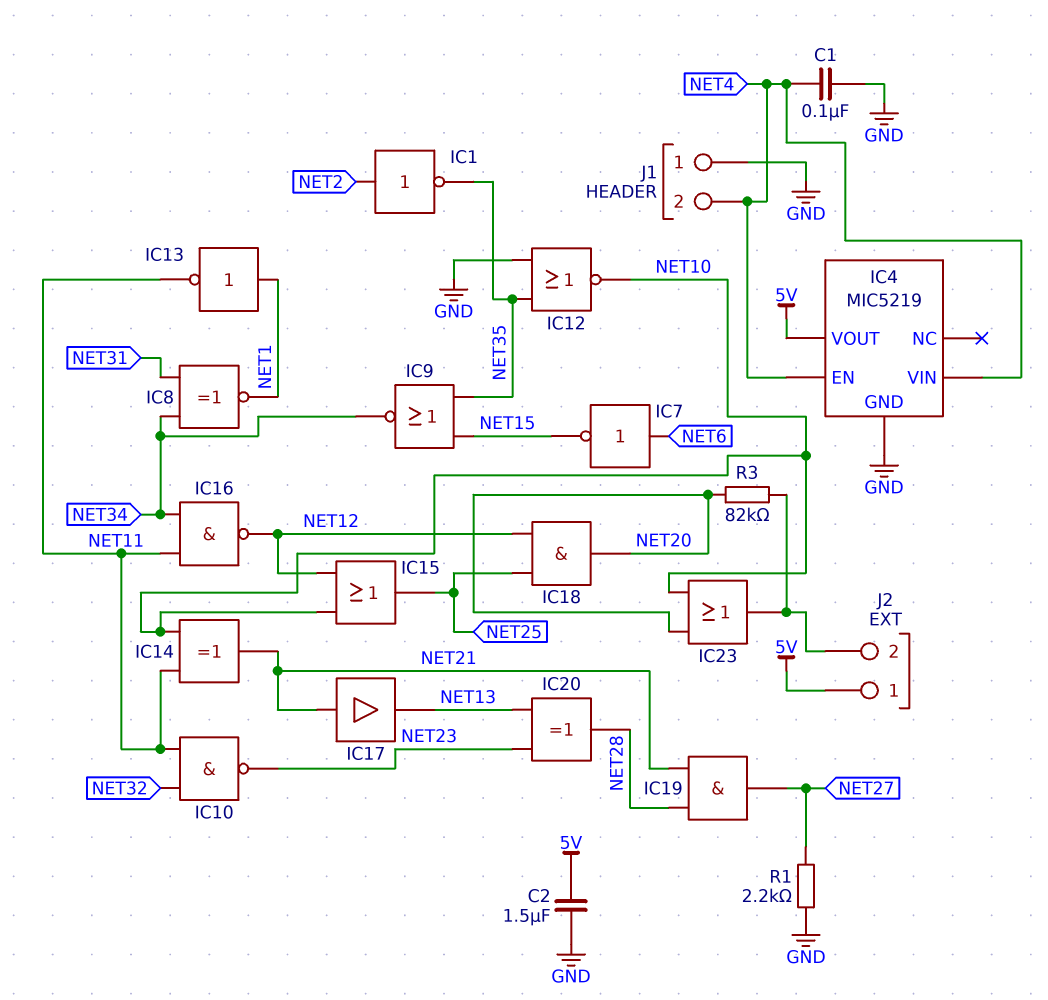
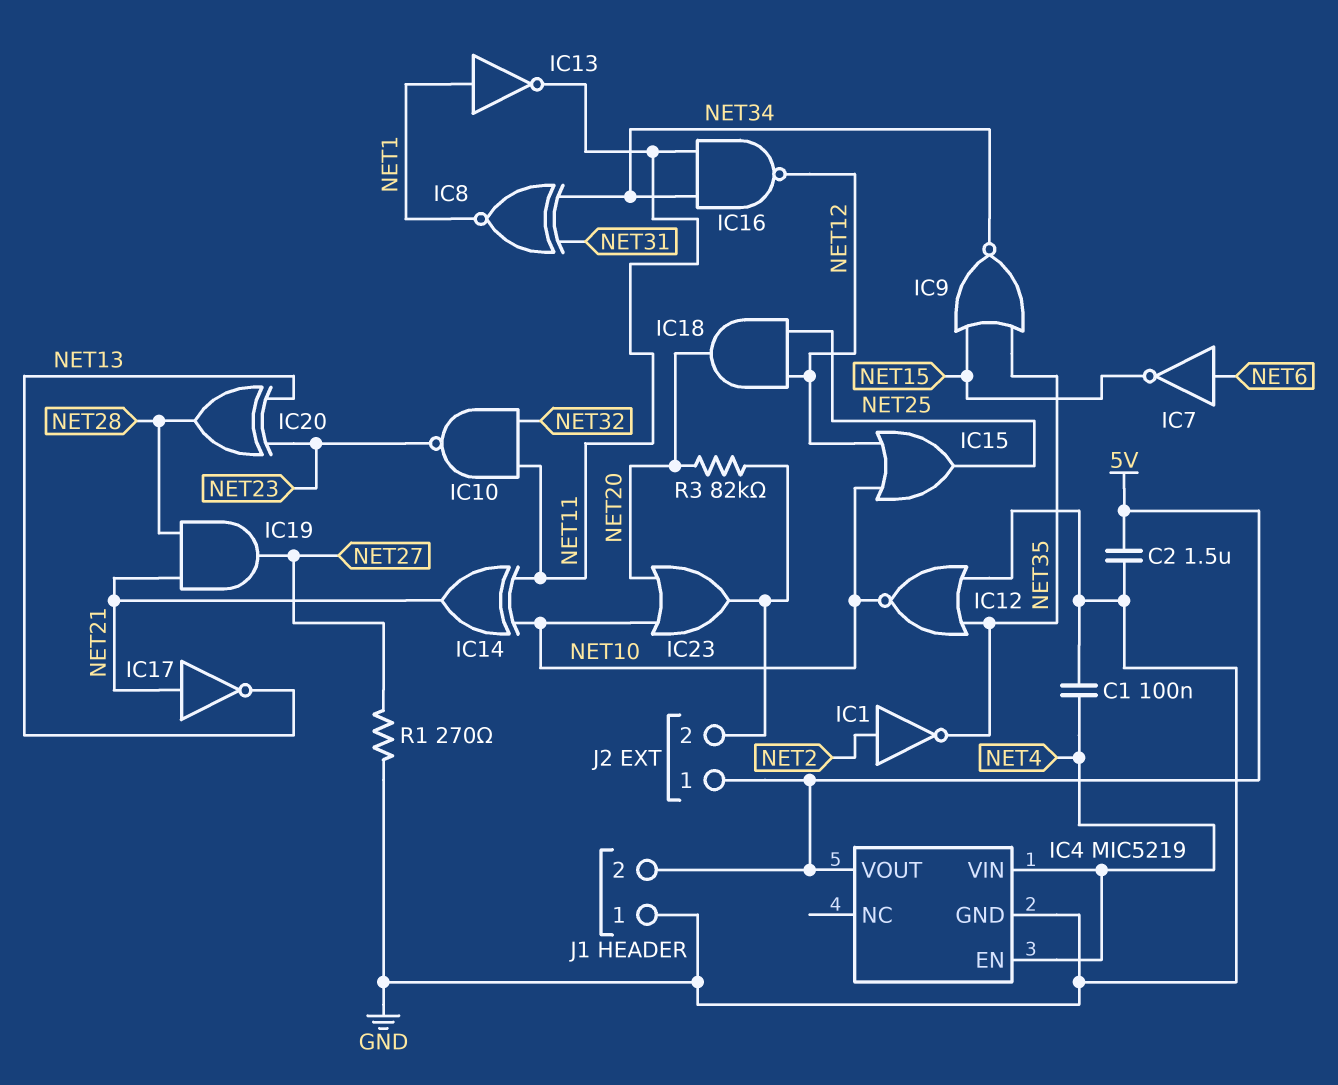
IC17: buffer (in NET21, out NET13) -> NOT (in NET21, out NET13)
J1 pin 2: NET4 -> 5V
R1: 2.2k (GND, NET27) -> 270 (GND, NET27)

